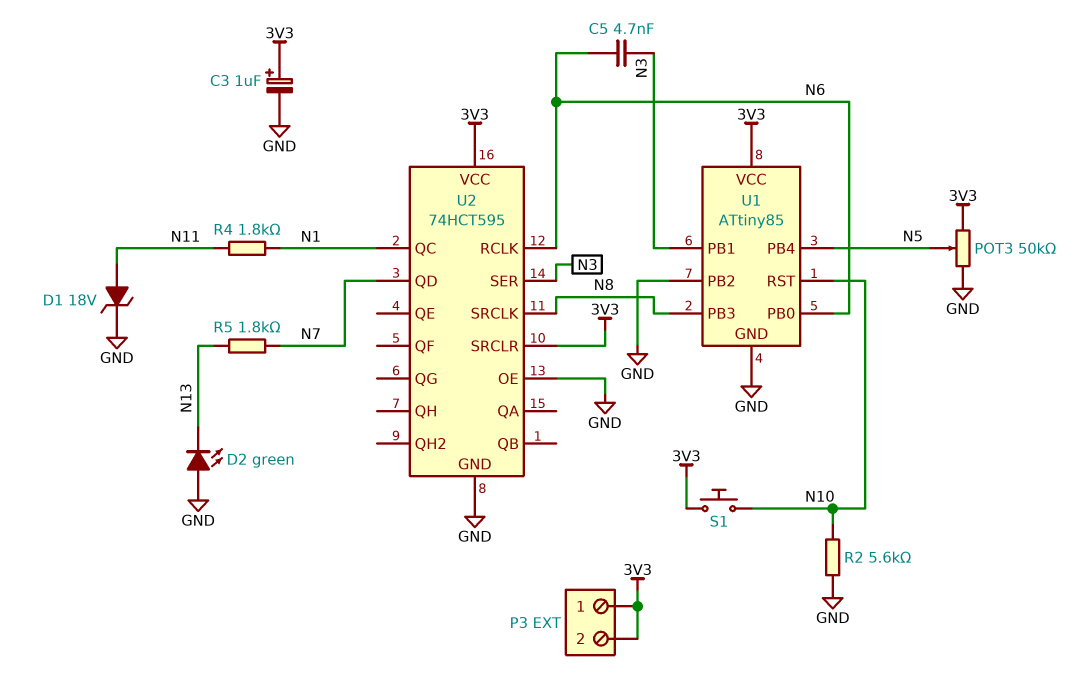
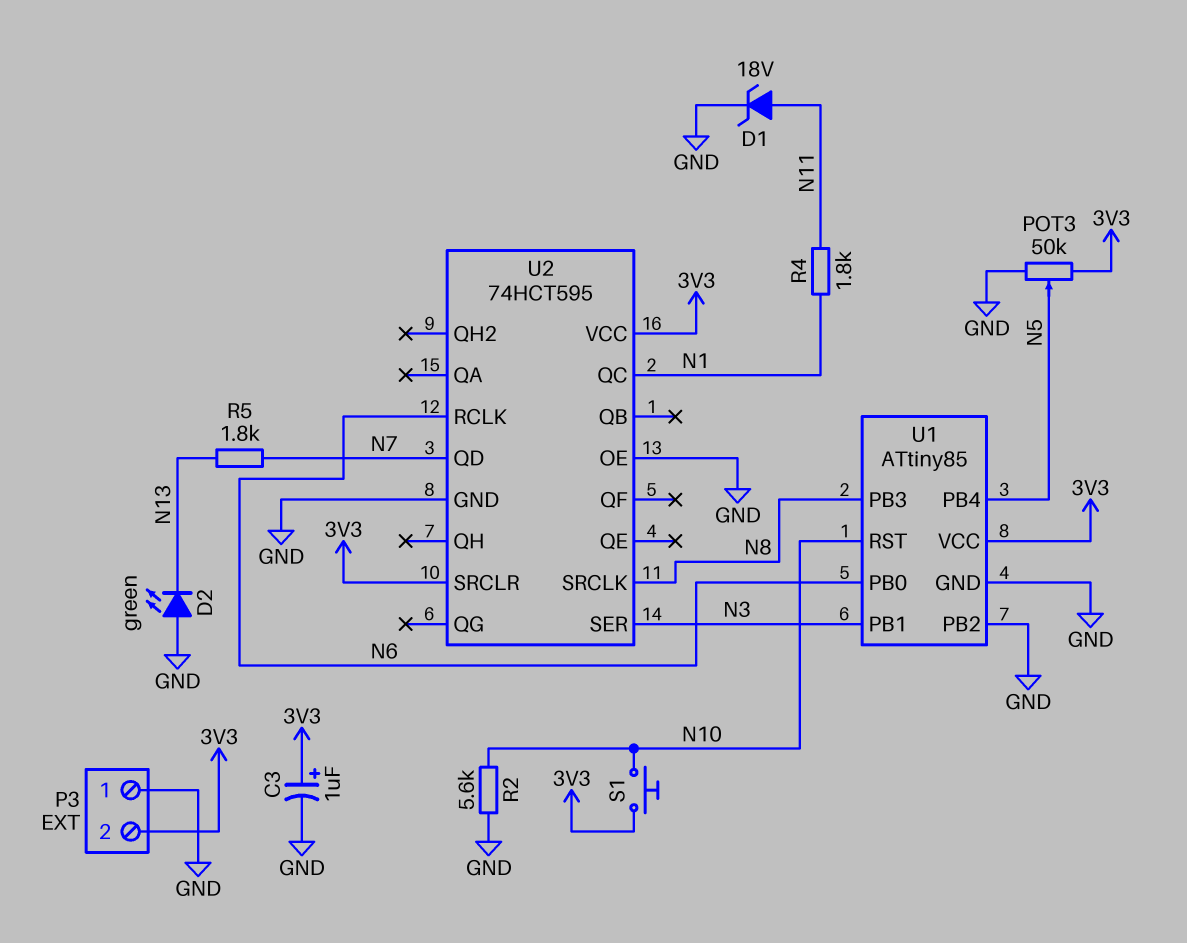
C5: 4.7nF (N3, N6) -> none
P3 pin 1: 3V3 -> GND

